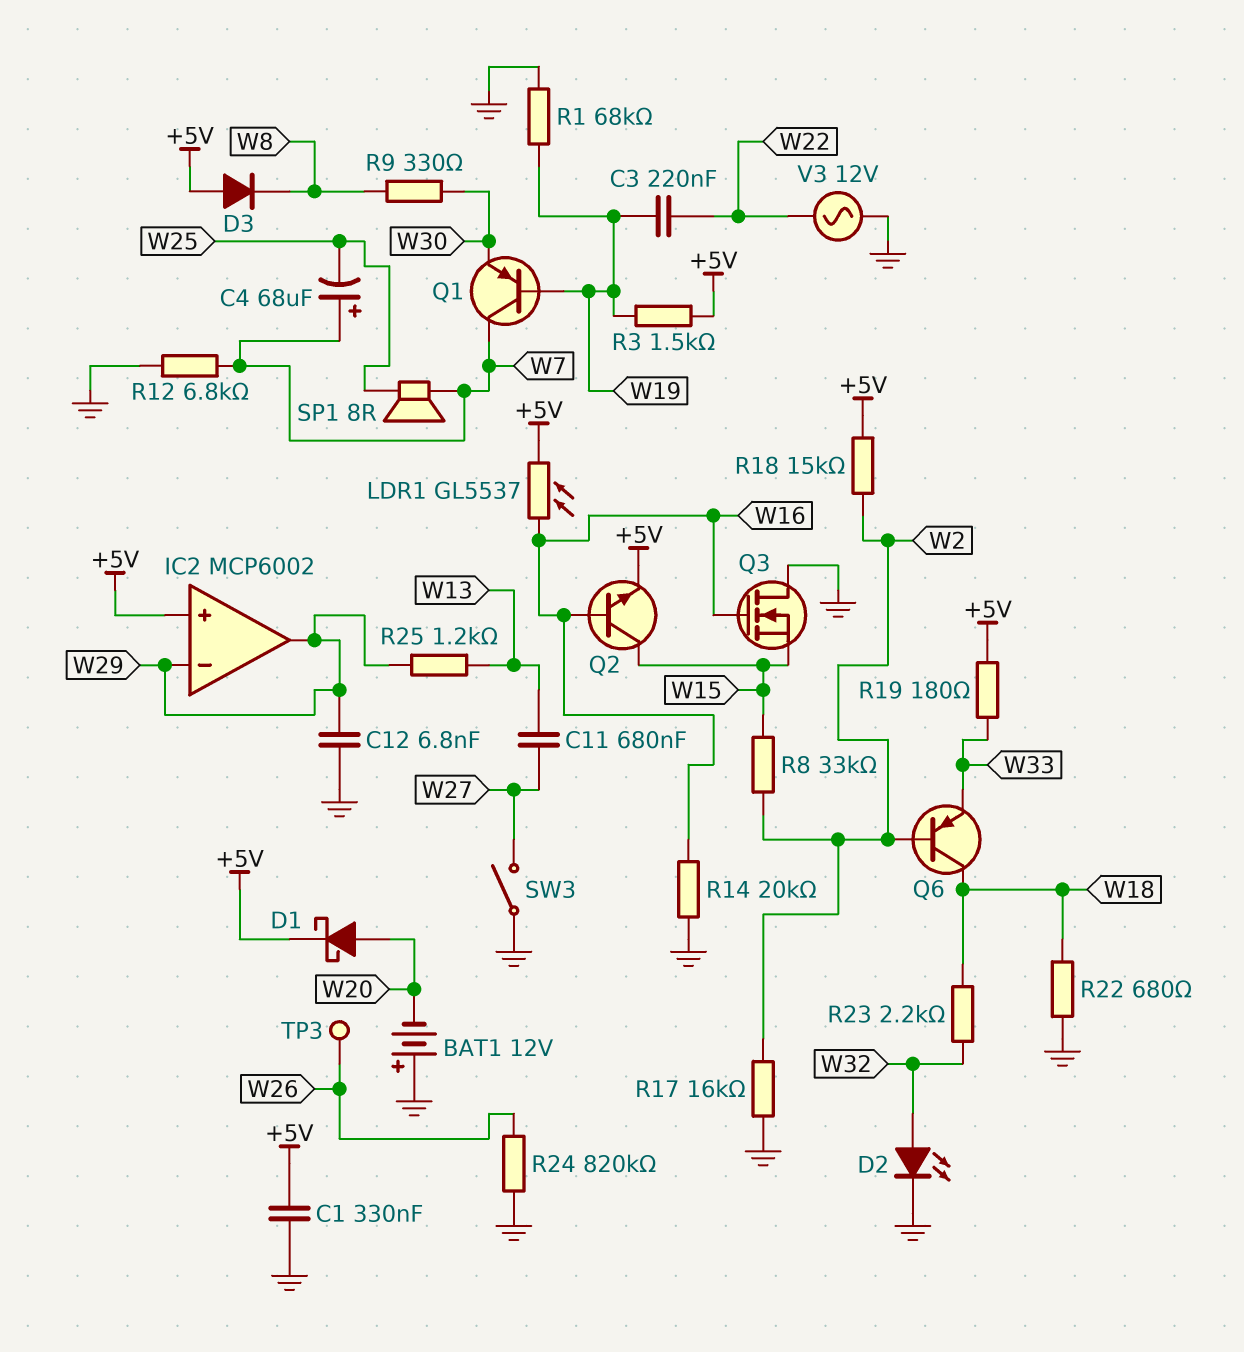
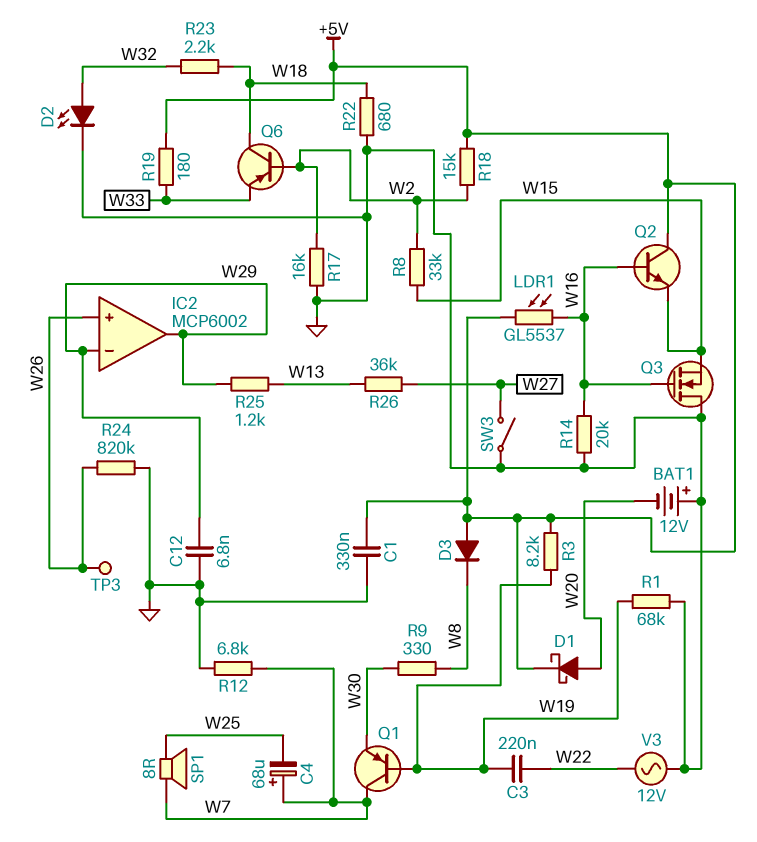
C11: 680nF (W13, W27) -> none
IC2 pin in+: +5V -> W26
Q2: NPN (B W16, C W15, E +5V) -> NPN (B W16, C +5V, E W15)
R3: 1.5k (+5V, W19) -> 8.2k (+5V, W19)
R26: none -> 36k (W13, W27)

